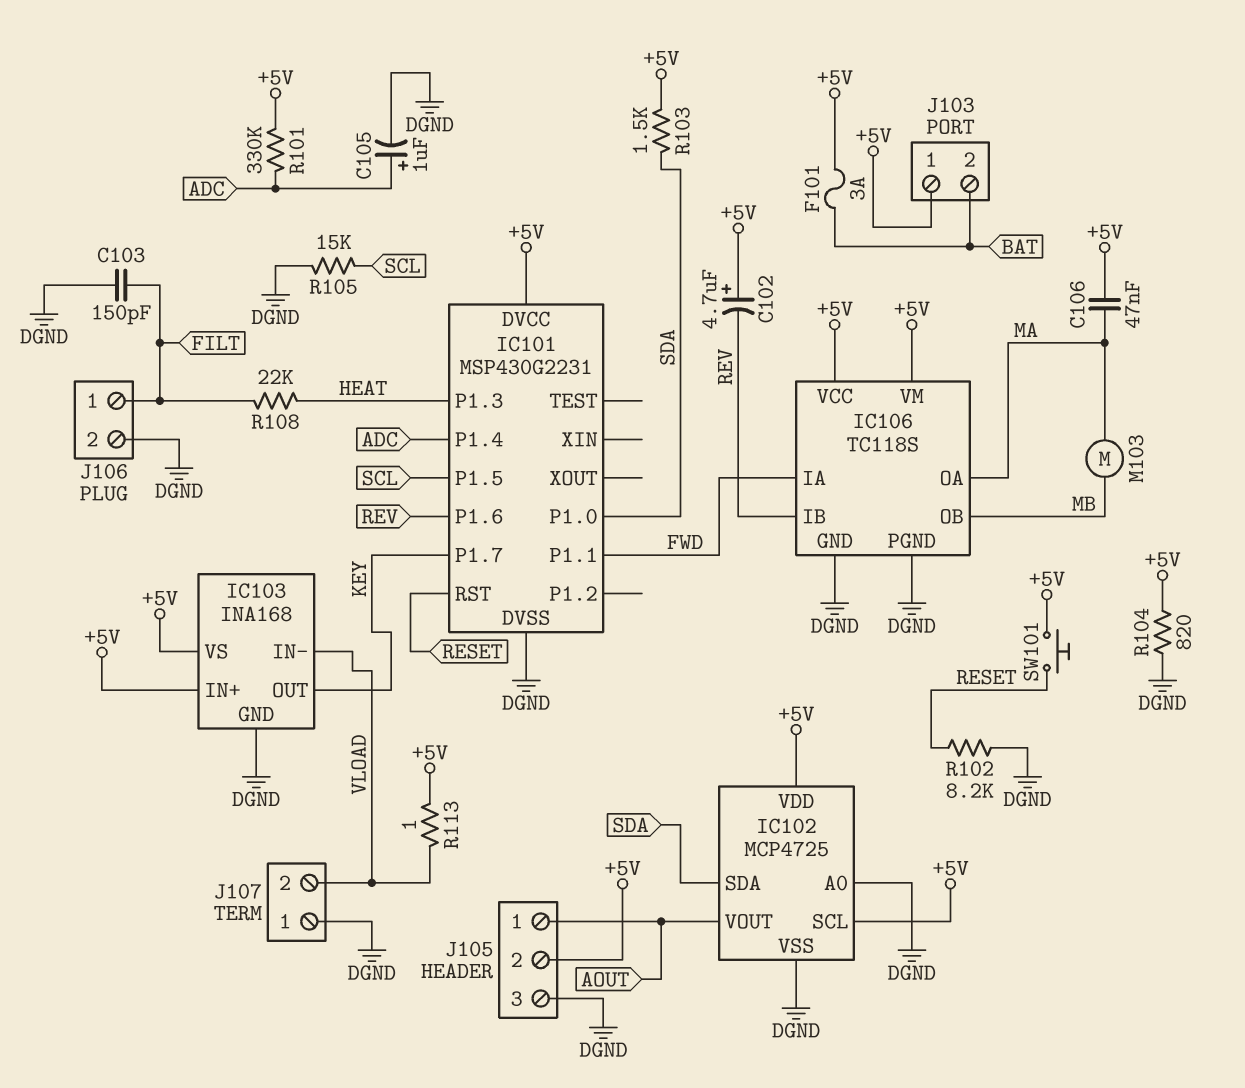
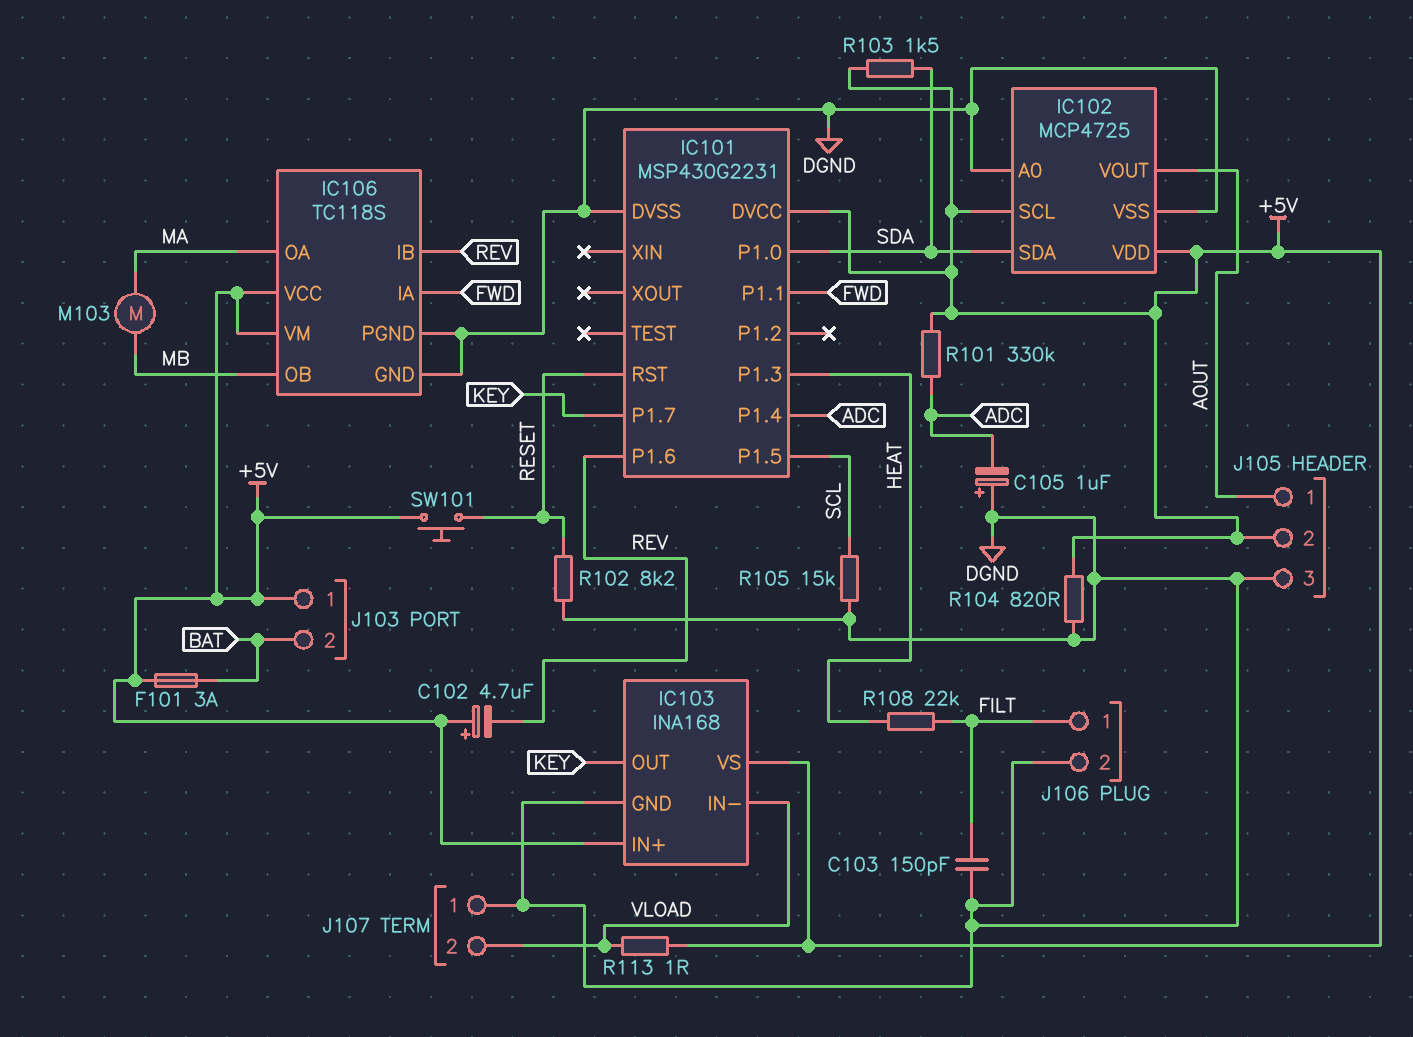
C105: 1uF (plus ADC, minus DGND) -> 1uF (plus DGND, minus ADC)
C106: 47nF (+5V, MA) -> none

